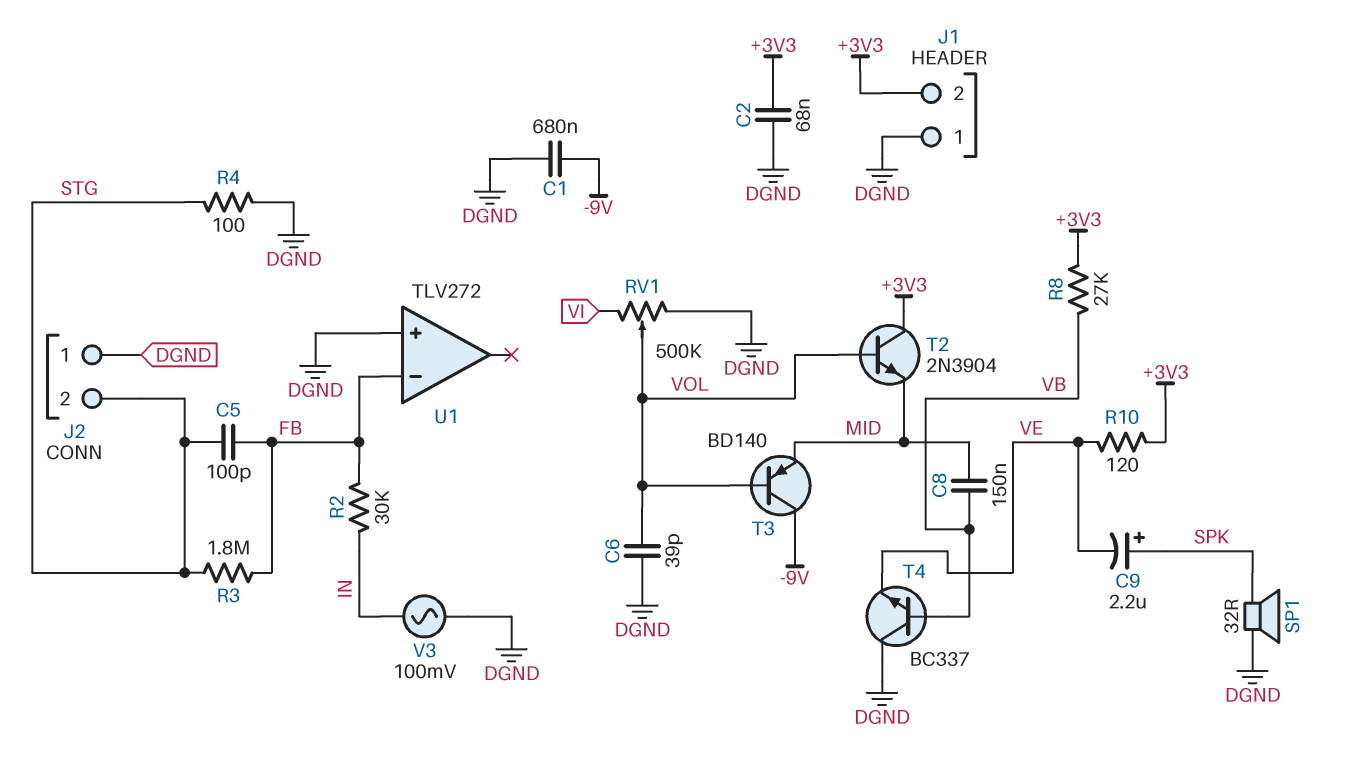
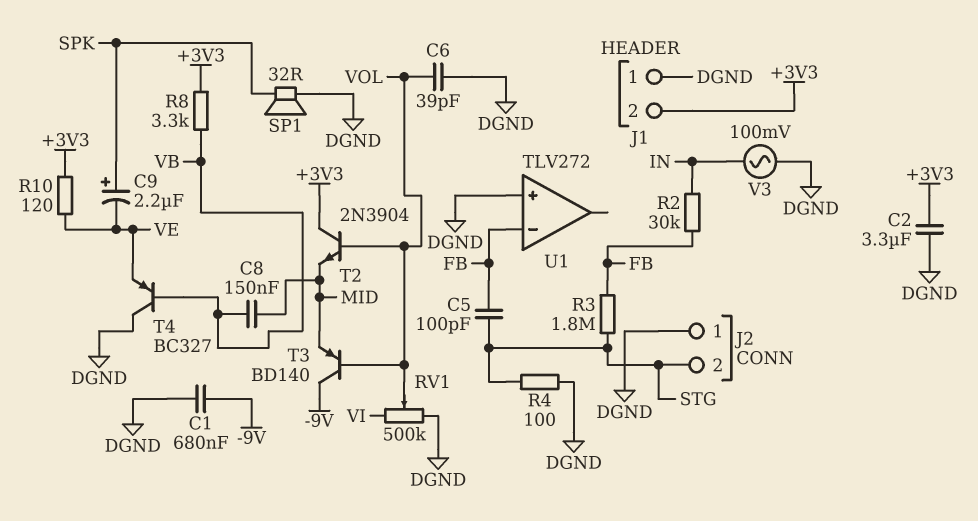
C2: 68nF (+3V3, DGND) -> 3.3uF (+3V3, DGND)
R8: 27k (+3V3, VB) -> 3.3k (+3V3, VB)
T4: NPN BC337 (B VB, C DGND, E VE) -> PNP BC327 (B VB, C DGND, E VE)

